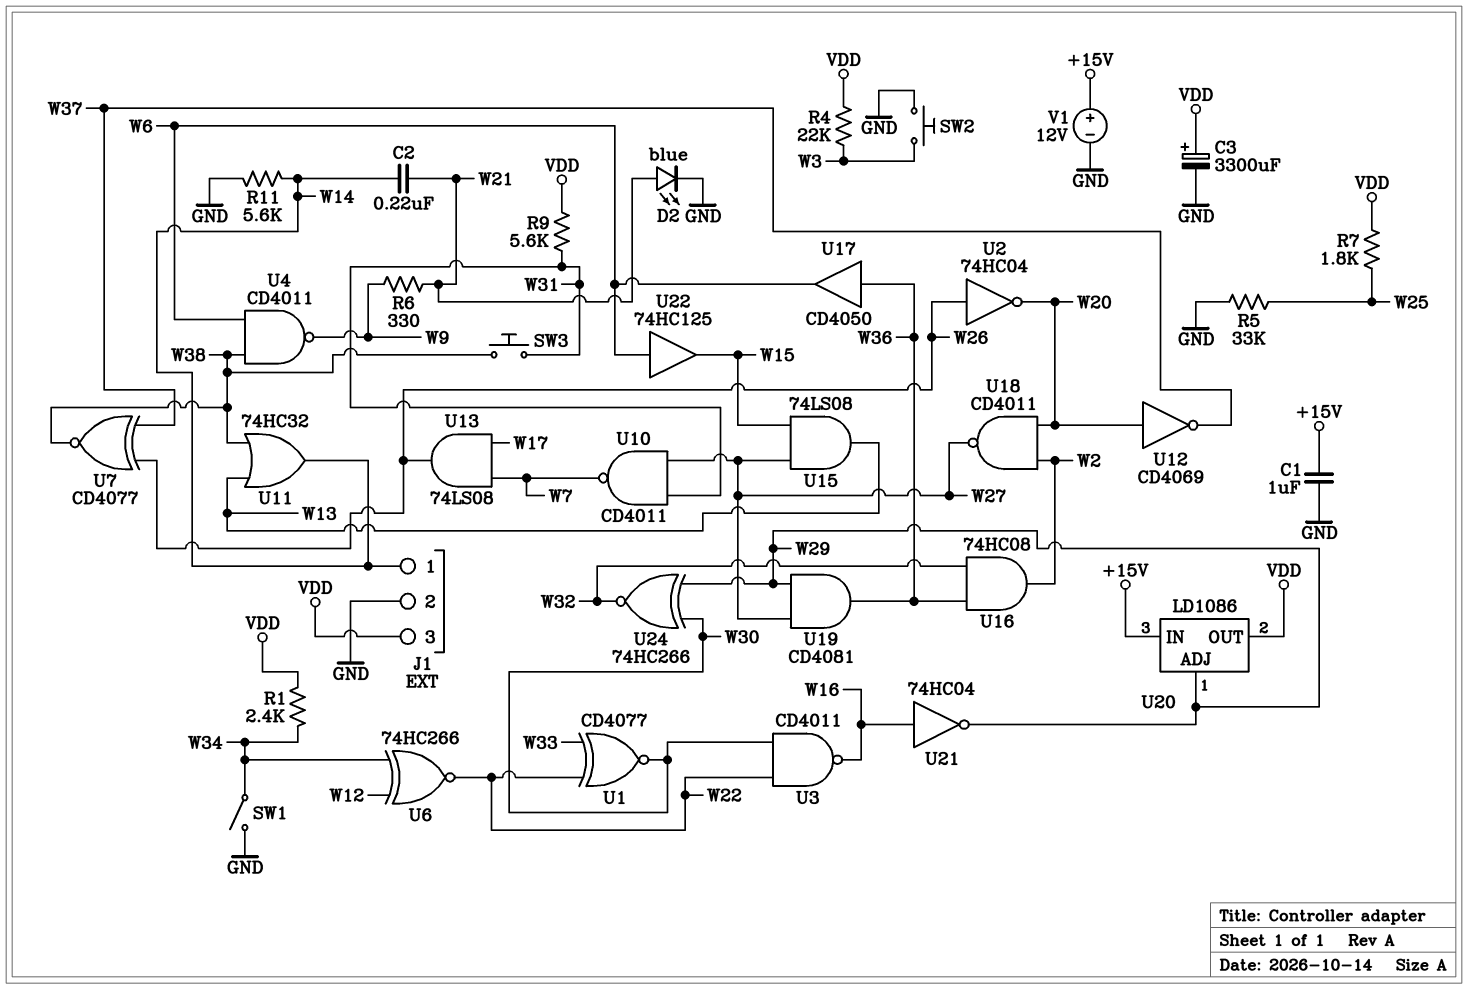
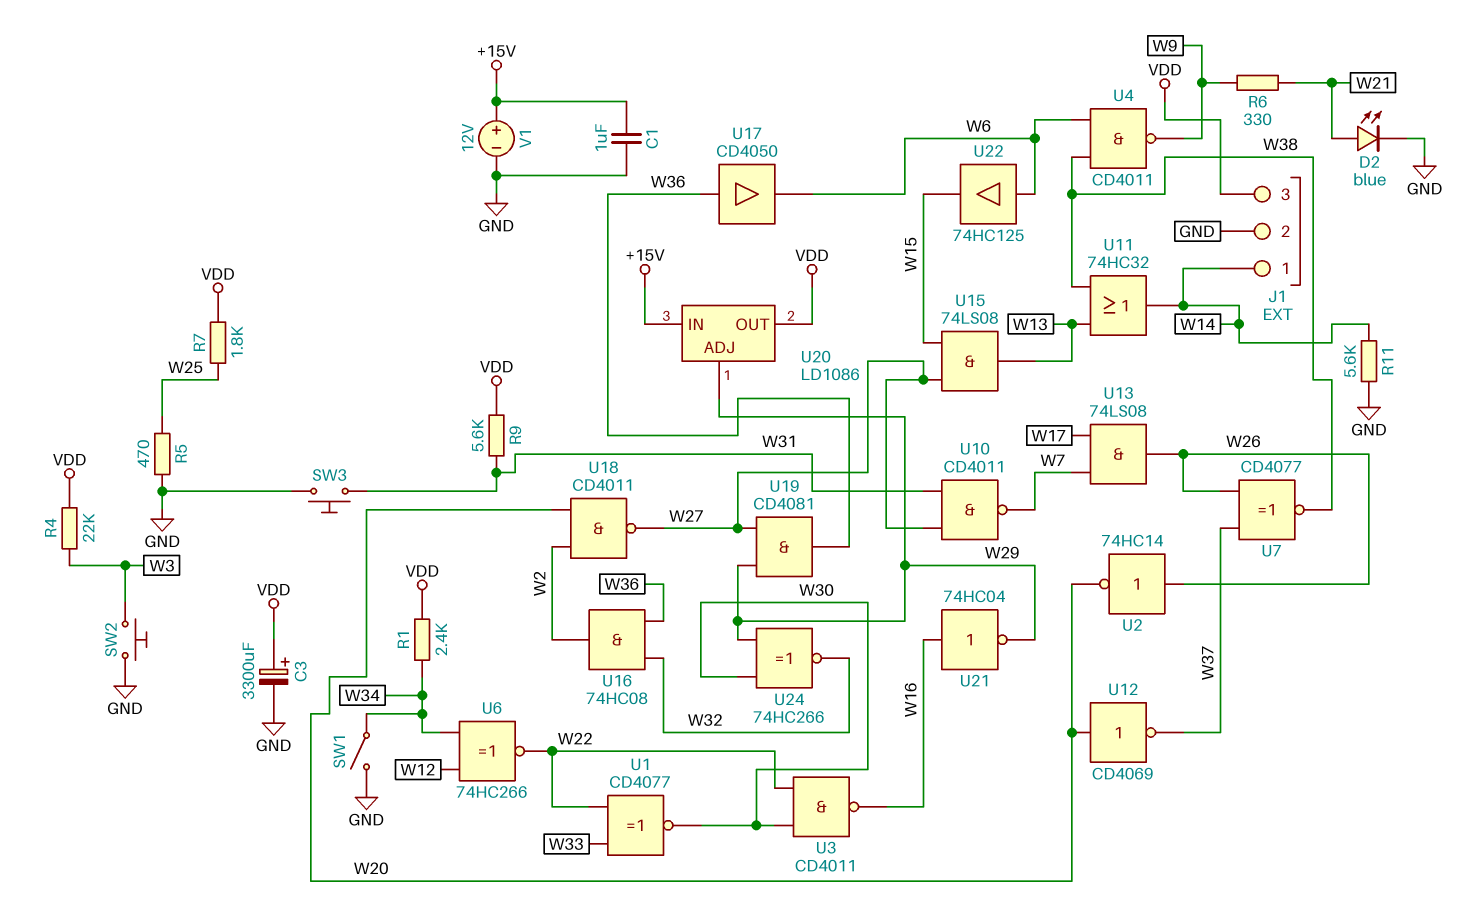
C2: 220nF (W14, W21) -> none
R5: 33k (GND, W25) -> 470 (GND, W25)
SW3: button (W31, W38) -> button (GND, W31)
U2: NOT 74HC04 (in W26, out W20) -> NOT 74HC14 (in W26, out W20)

